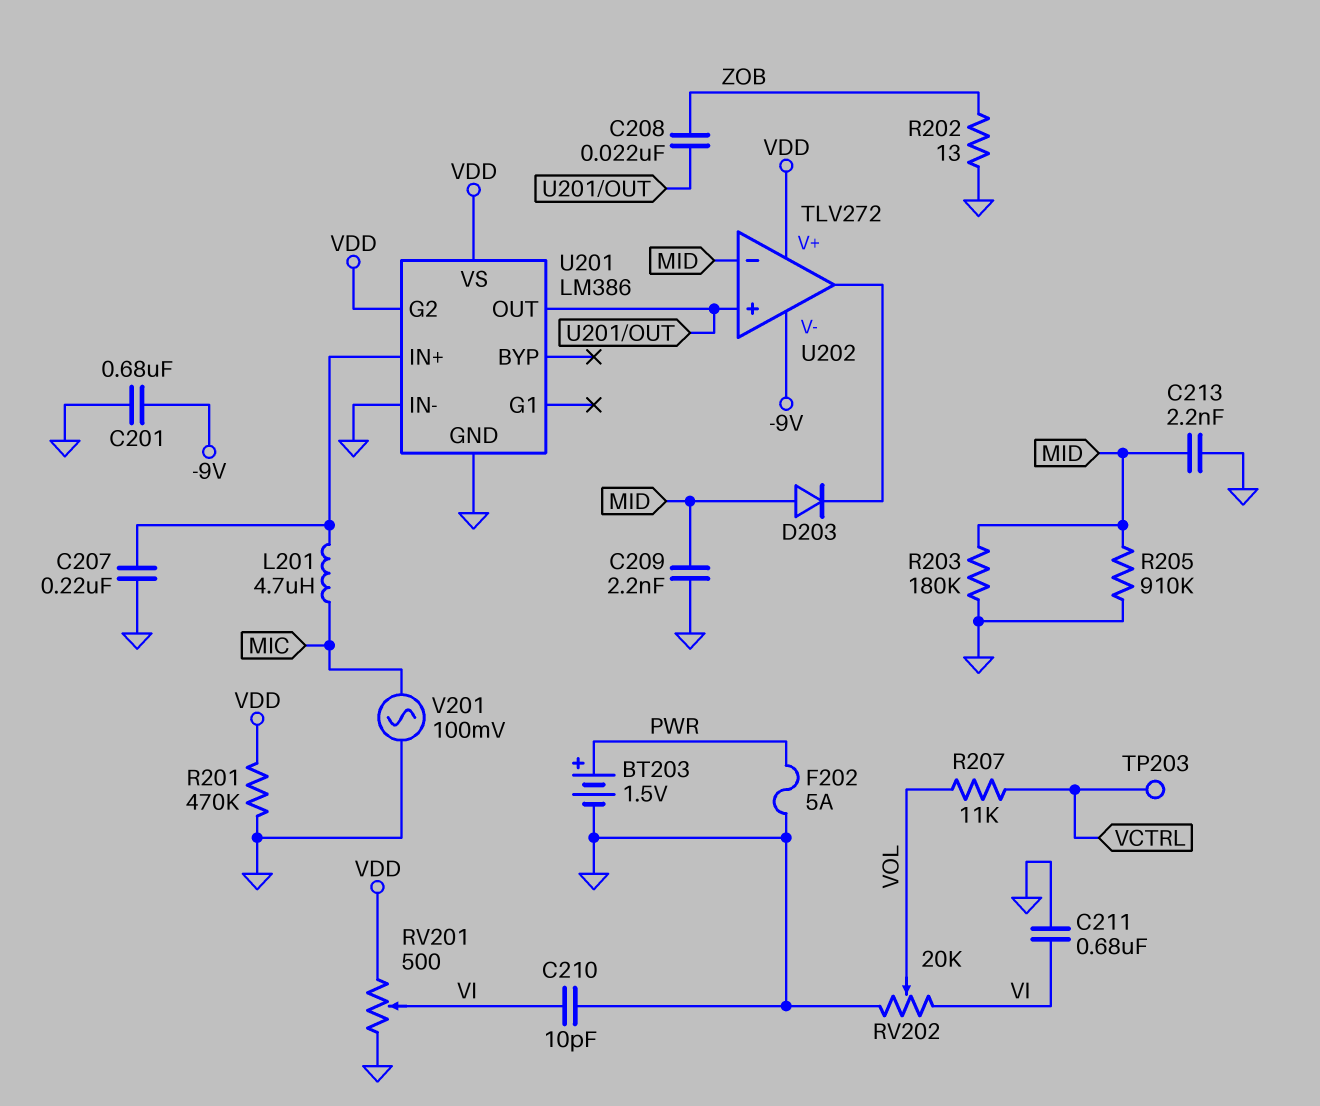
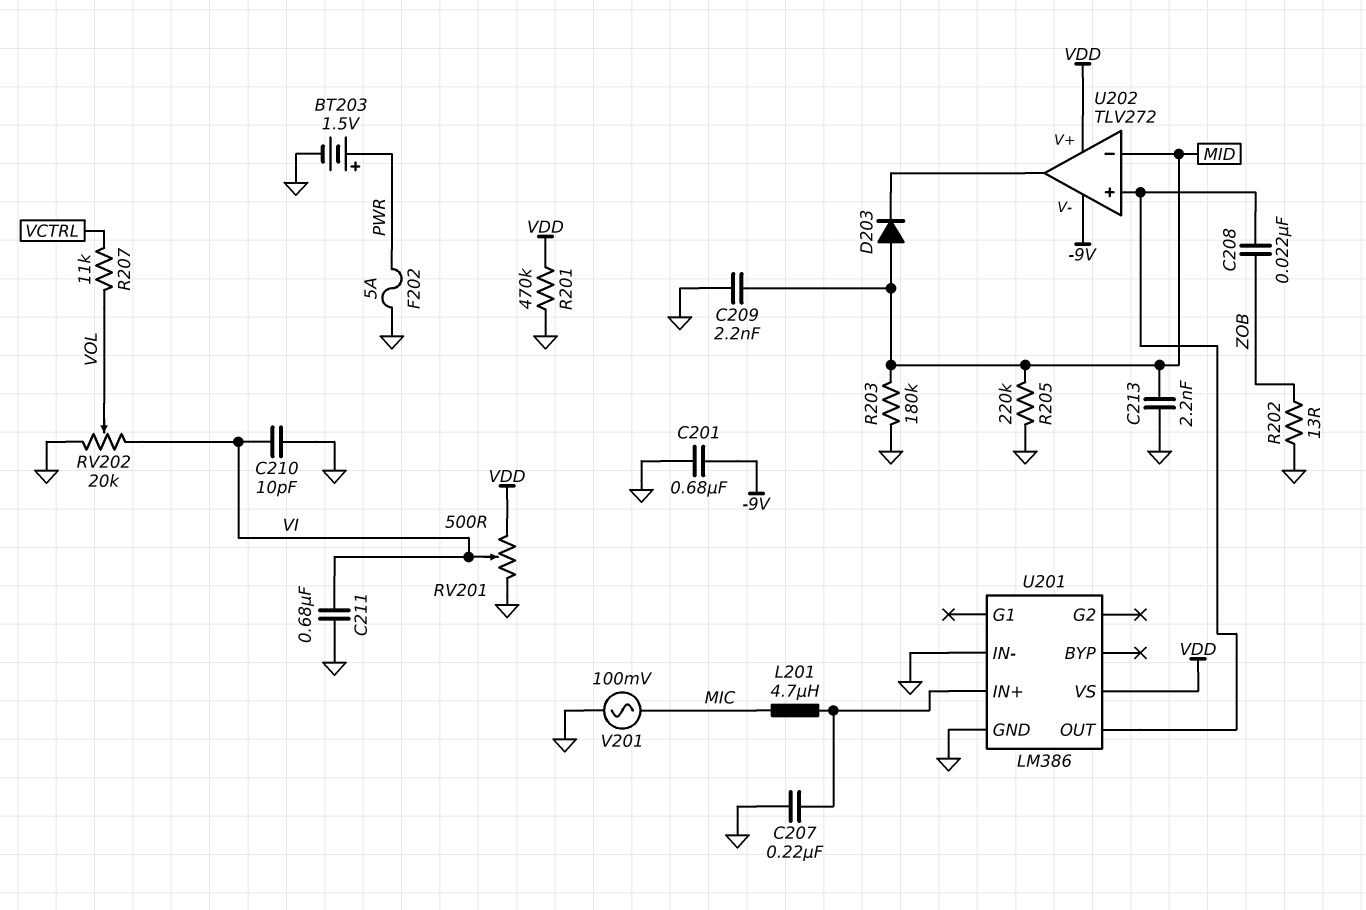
R205: 910k (GND, MID) -> 220k (GND, MID)
TP203: test point (VCTRL) -> none
U201 pin G2: VDD -> none

